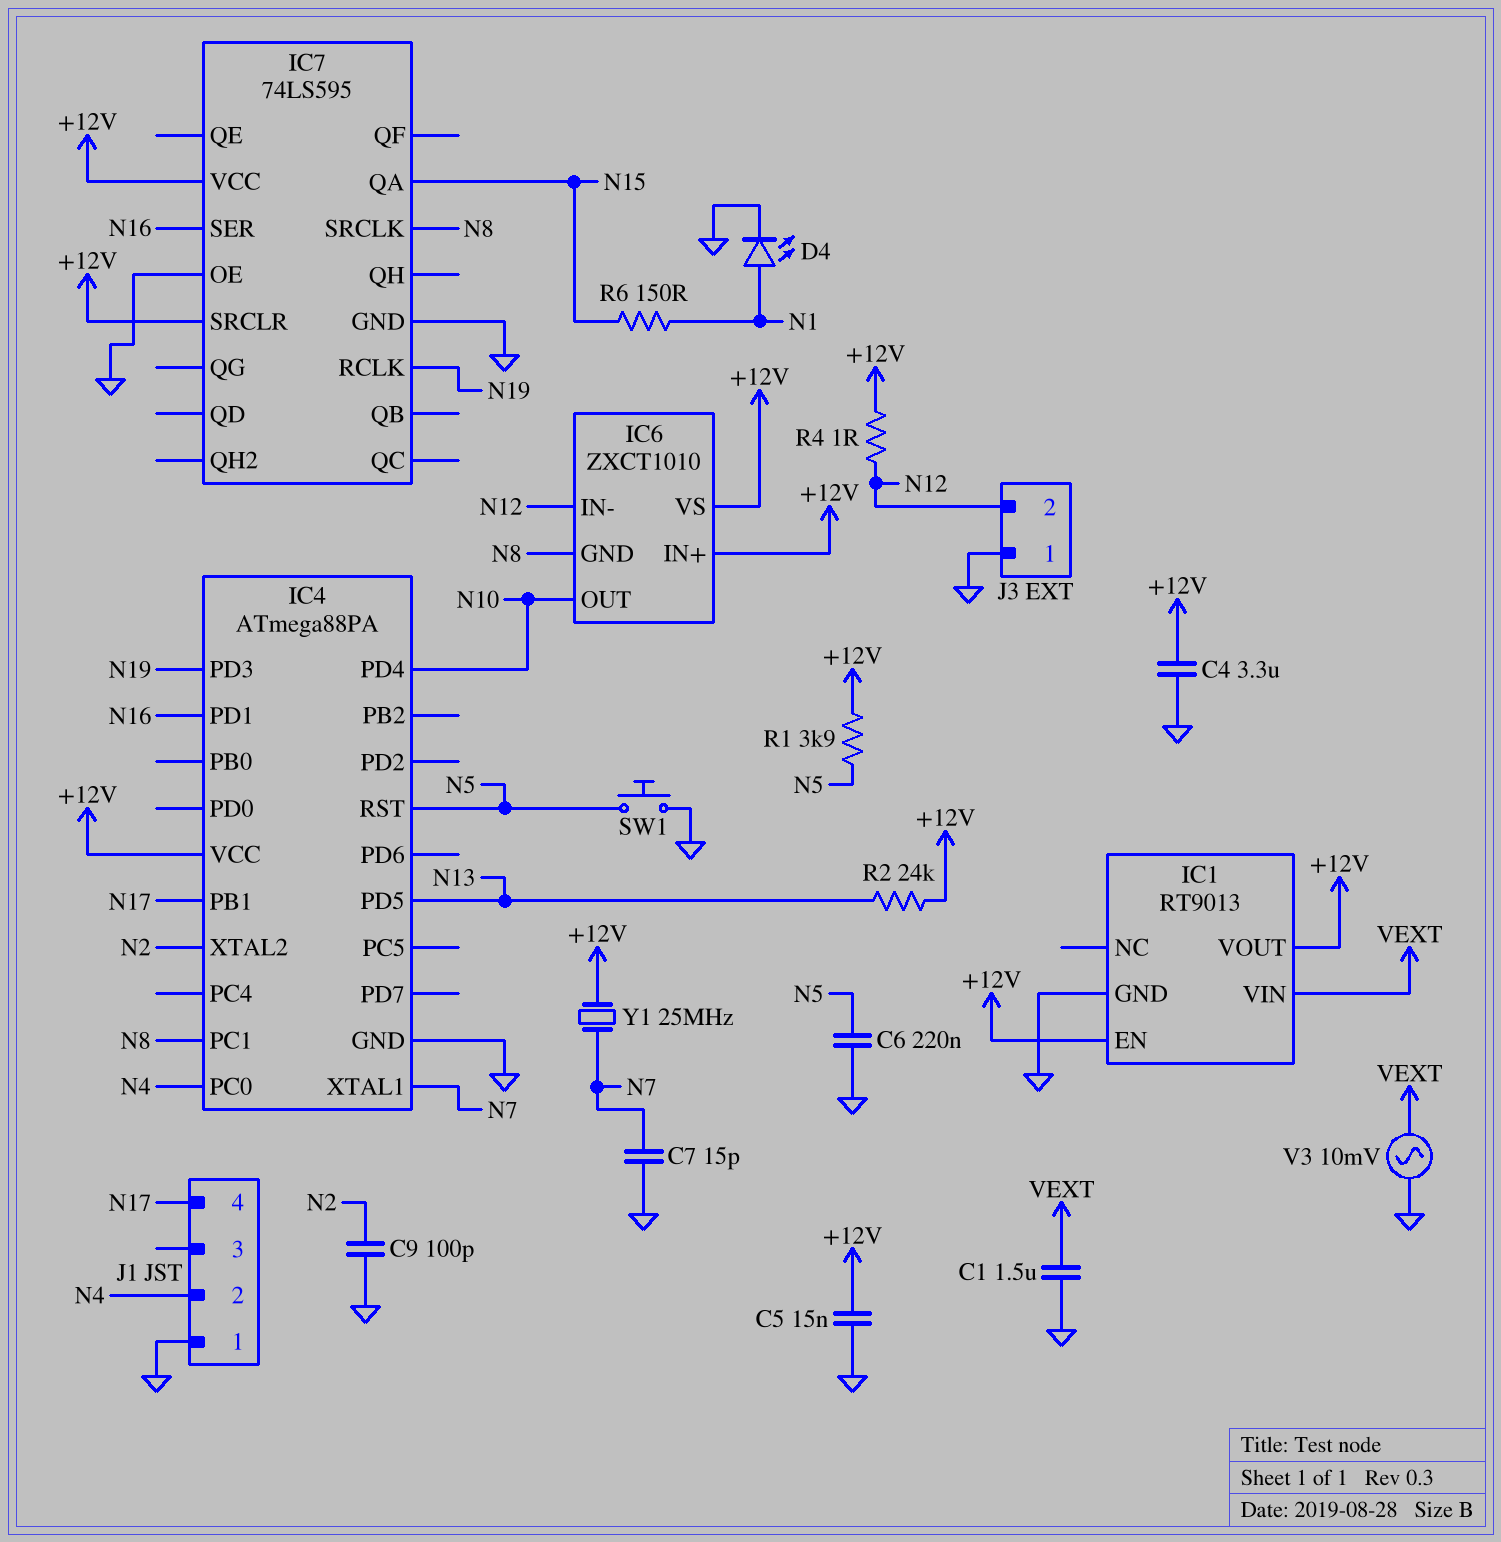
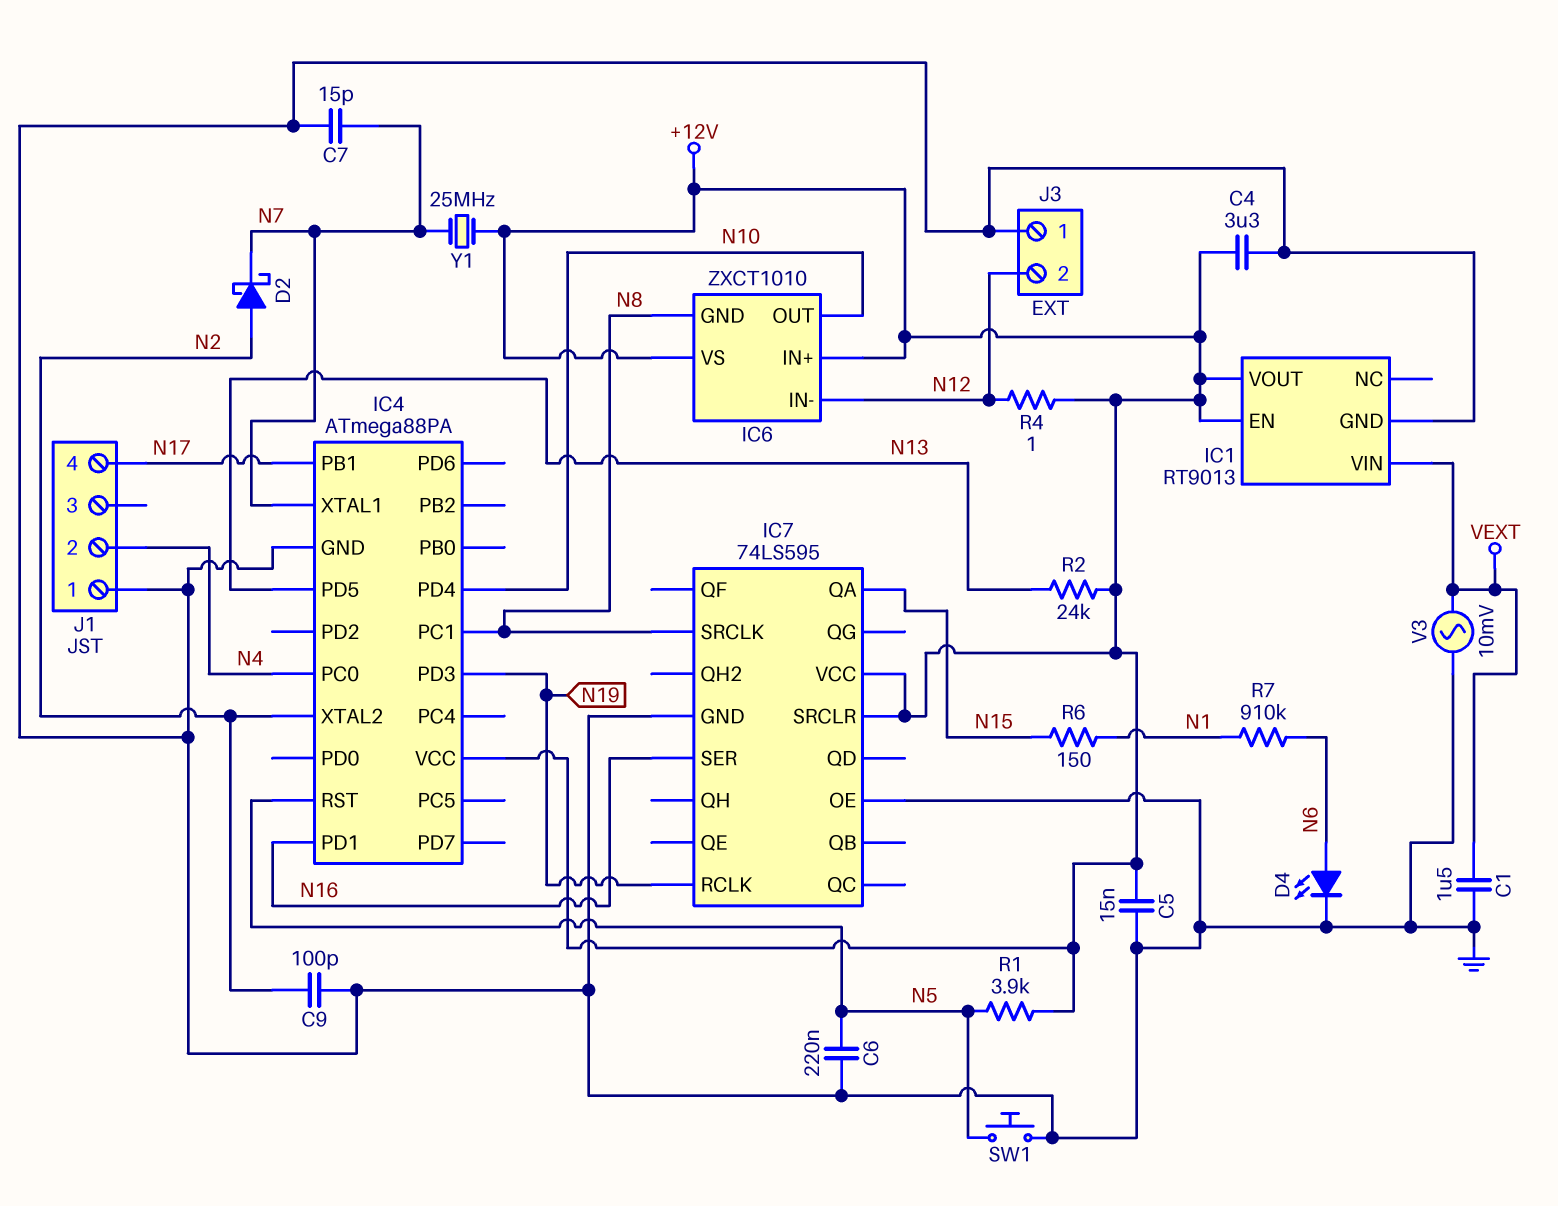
D2: none -> schottky (A N2, K N7)
D4: LED (A N1, K GND) -> LED (A N6, K GND)
R7: none -> 910k (N1, N6)

